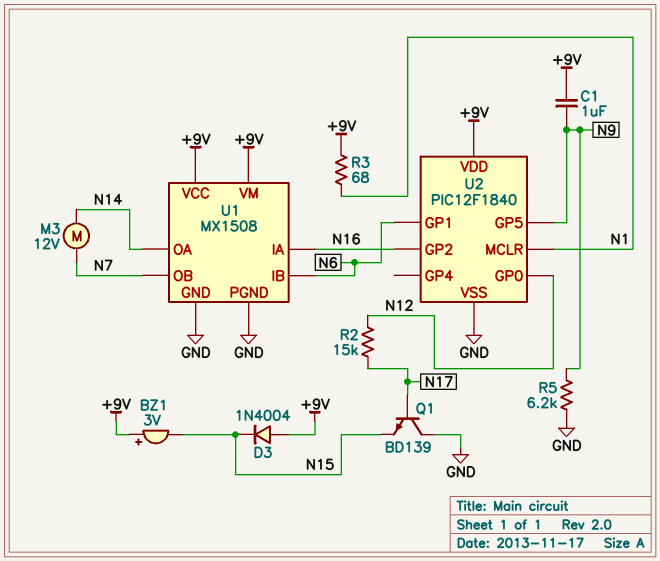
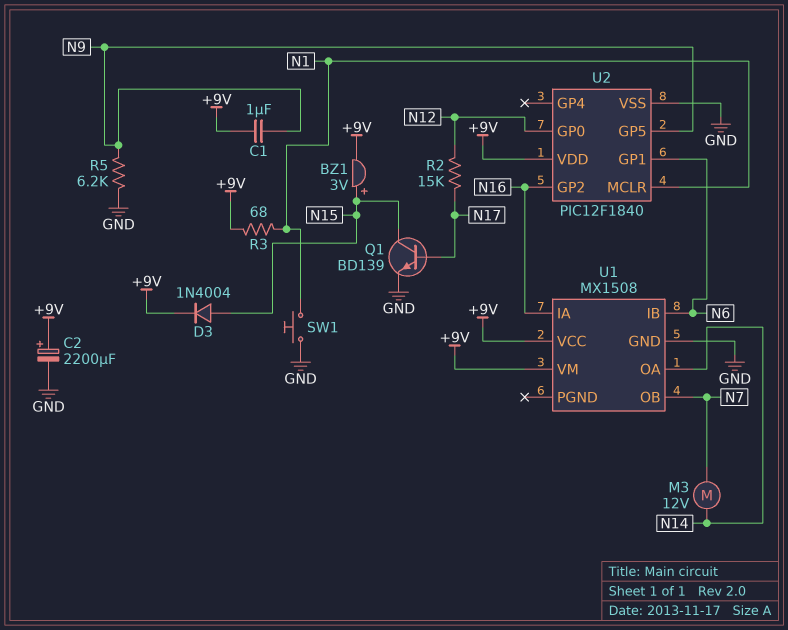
BZ1: buzzer 3V (plus +9V, minus N15) -> buzzer 3V (plus N15, minus +9V)
C2: none -> 2200uF (plus +9V, minus GND)
D3: diode 1N4004 (A +9V, K N15) -> diode 1N4004 (A N15, K +9V)
Q1: NPN BD139 (B N17, C GND, E N15) -> NPN BD139 (B N17, C N15, E GND)
SW1: none -> button (GND, N1)
U1 pin PGND: GND -> none

